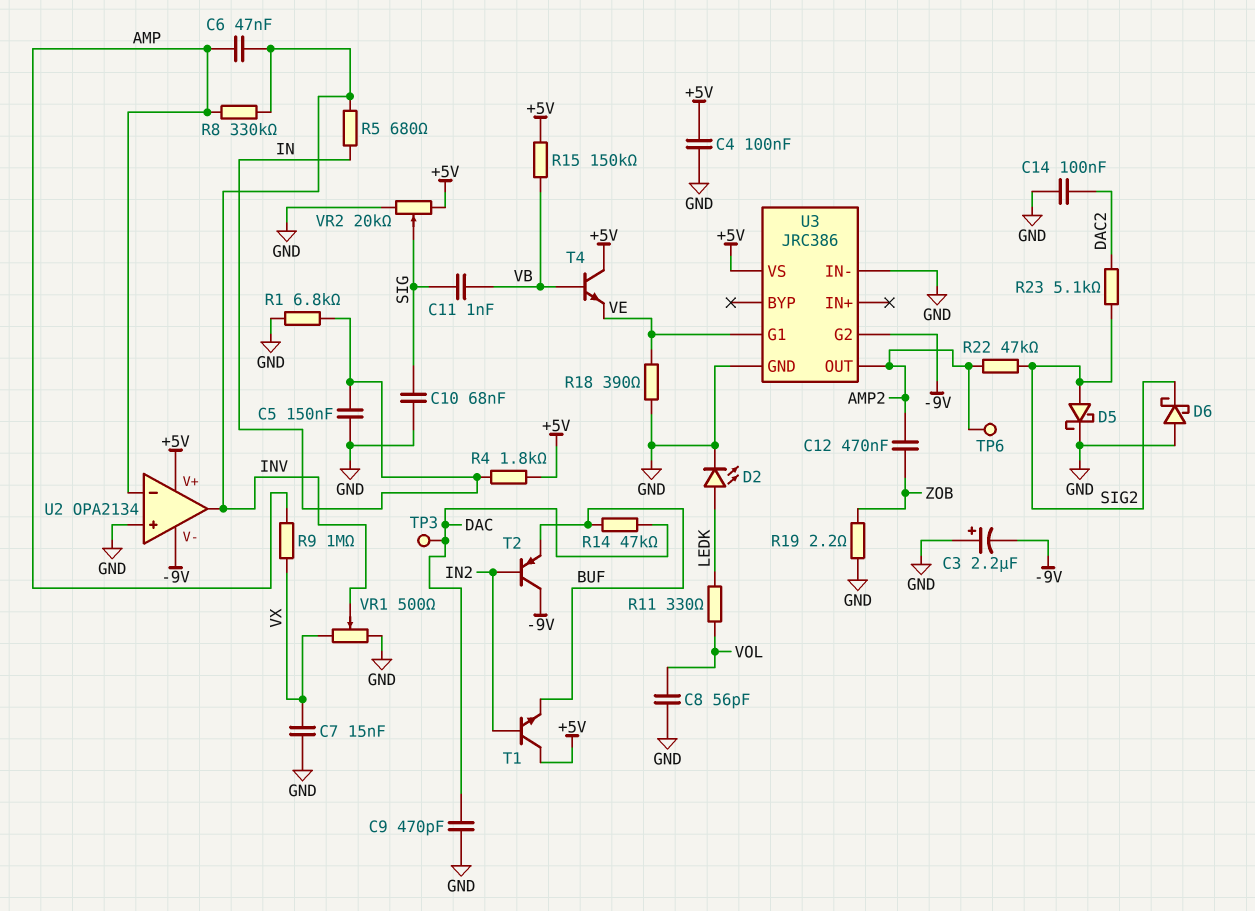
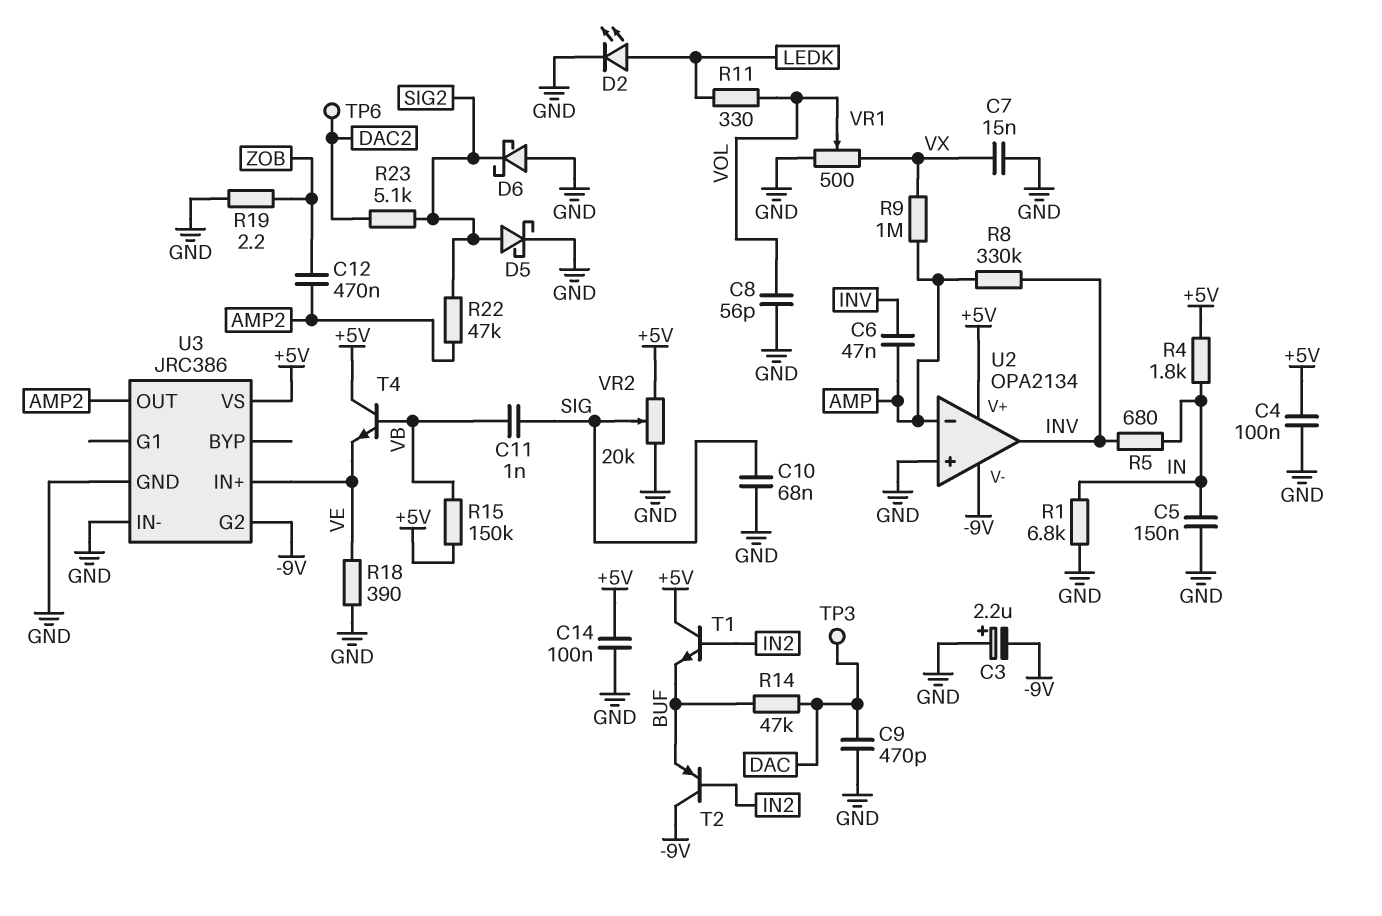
C14: 100nF (DAC2, GND) -> 100nF (+5V, GND)
TP6: test point (AMP2) -> test point (DAC2)
U3 pin G1: VE -> none
U3 pin IN+: none -> VE
VR1: 500 (GND, VX, wiper INV) -> 500 (GND, VX, wiper VOL)

